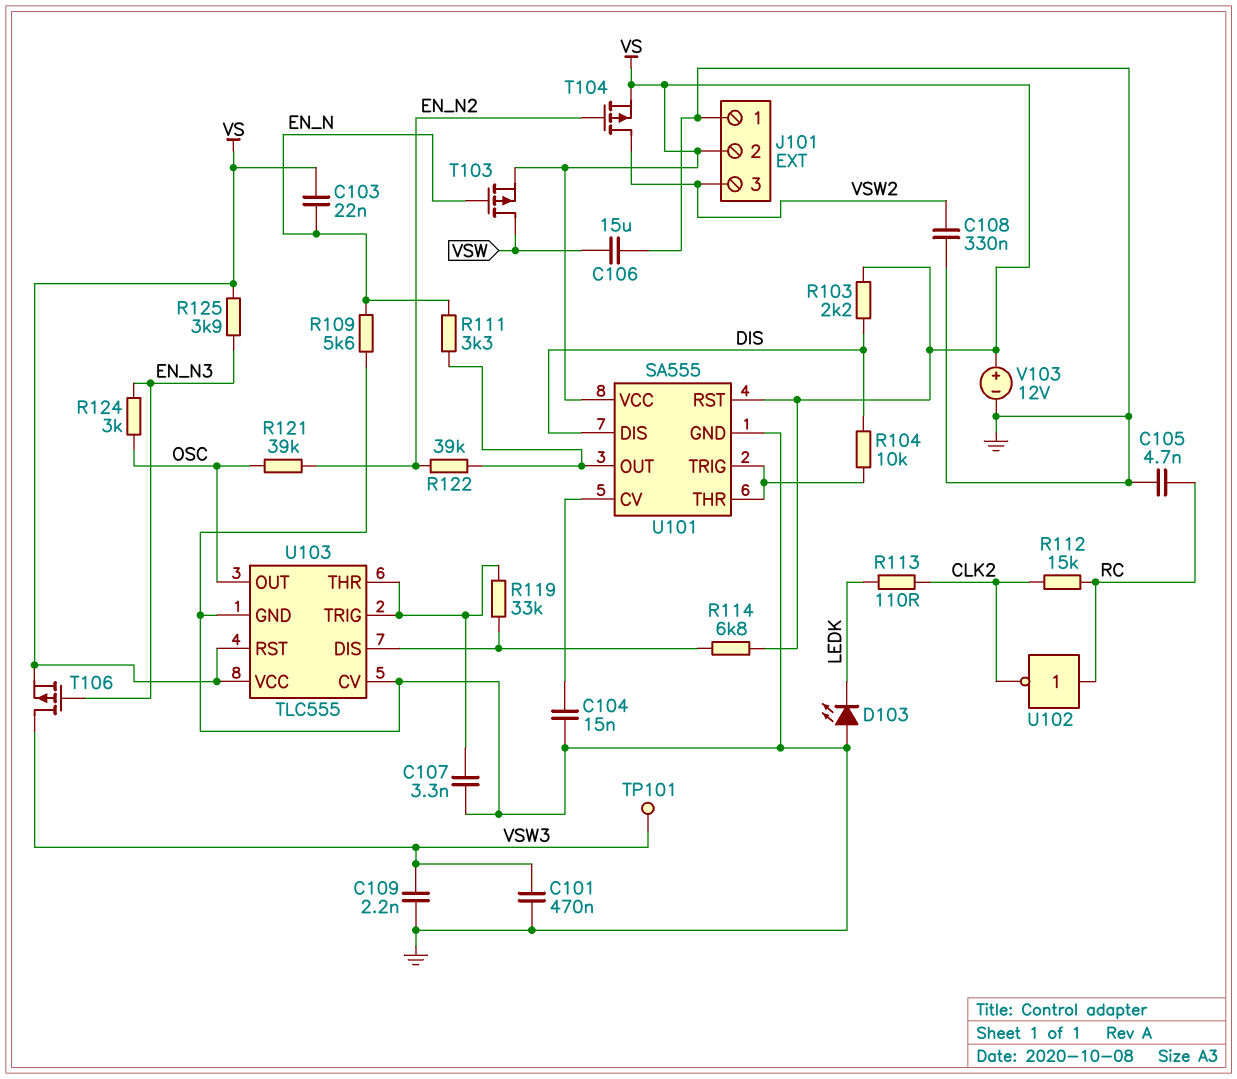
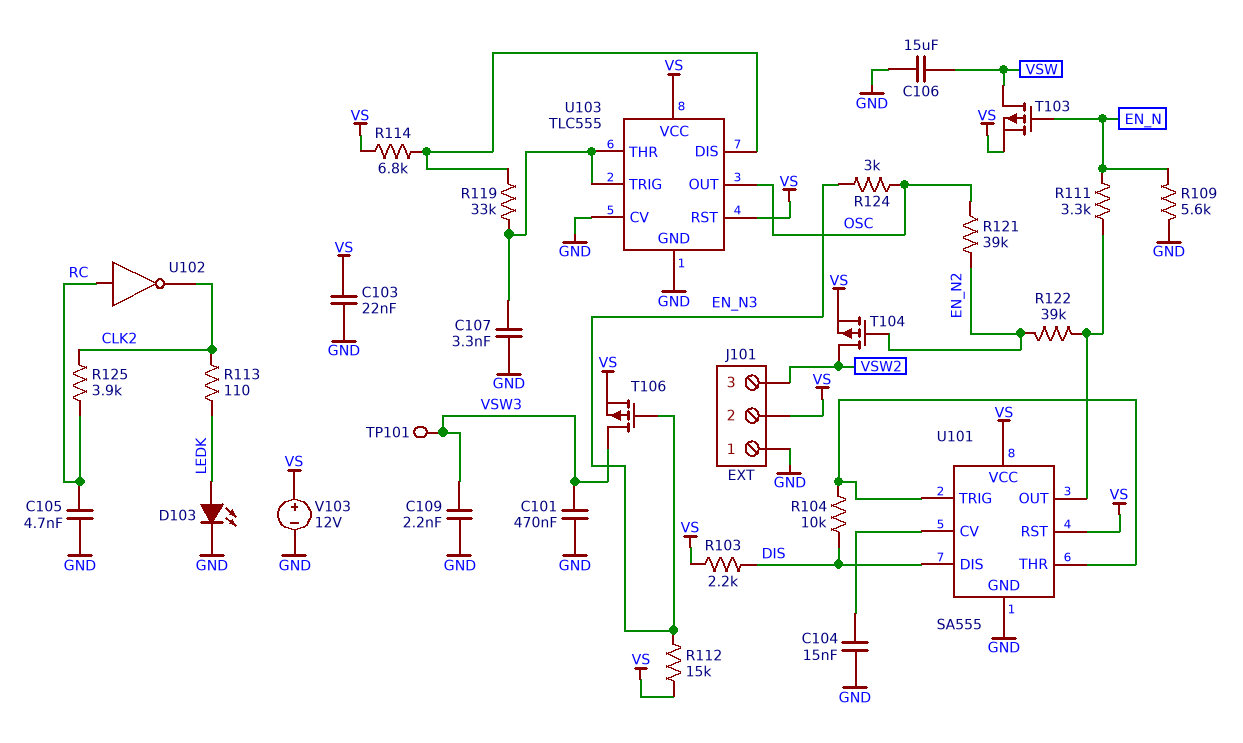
C103: 22nF (EN_N, VS) -> 22nF (GND, VS)
C108: 330nF (GND, VSW2) -> none
D103: LED (A GND, K LEDK) -> LED (A LEDK, K GND)
R112: 15k (CLK2, RC) -> 15k (EN_N3, VS)
R125: 3.9k (EN_N3, VS) -> 3.9k (CLK2, RC)

